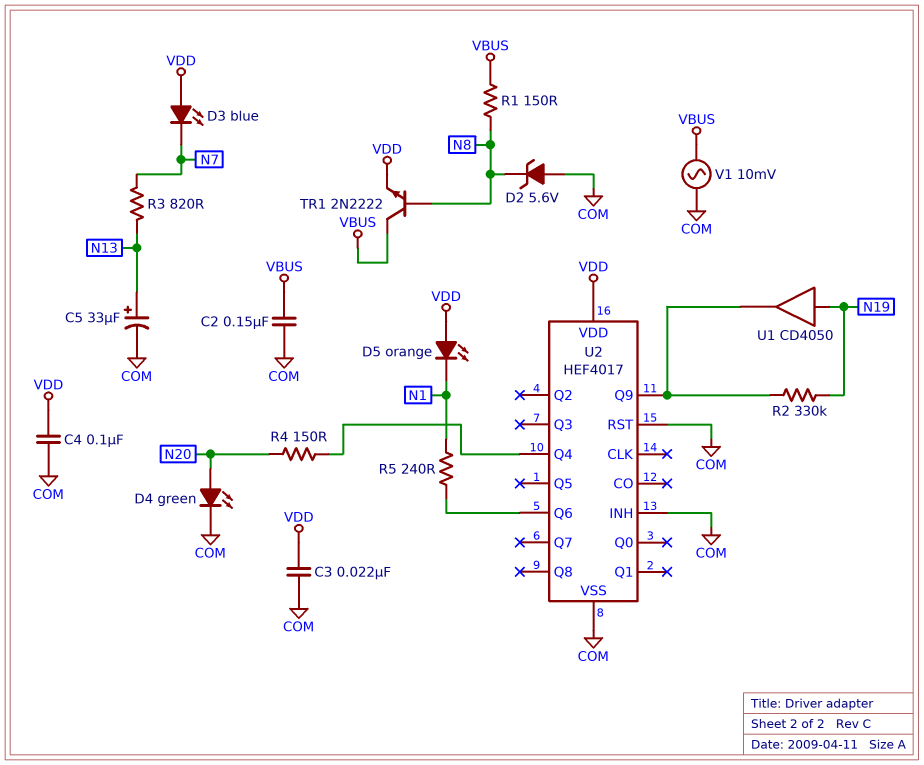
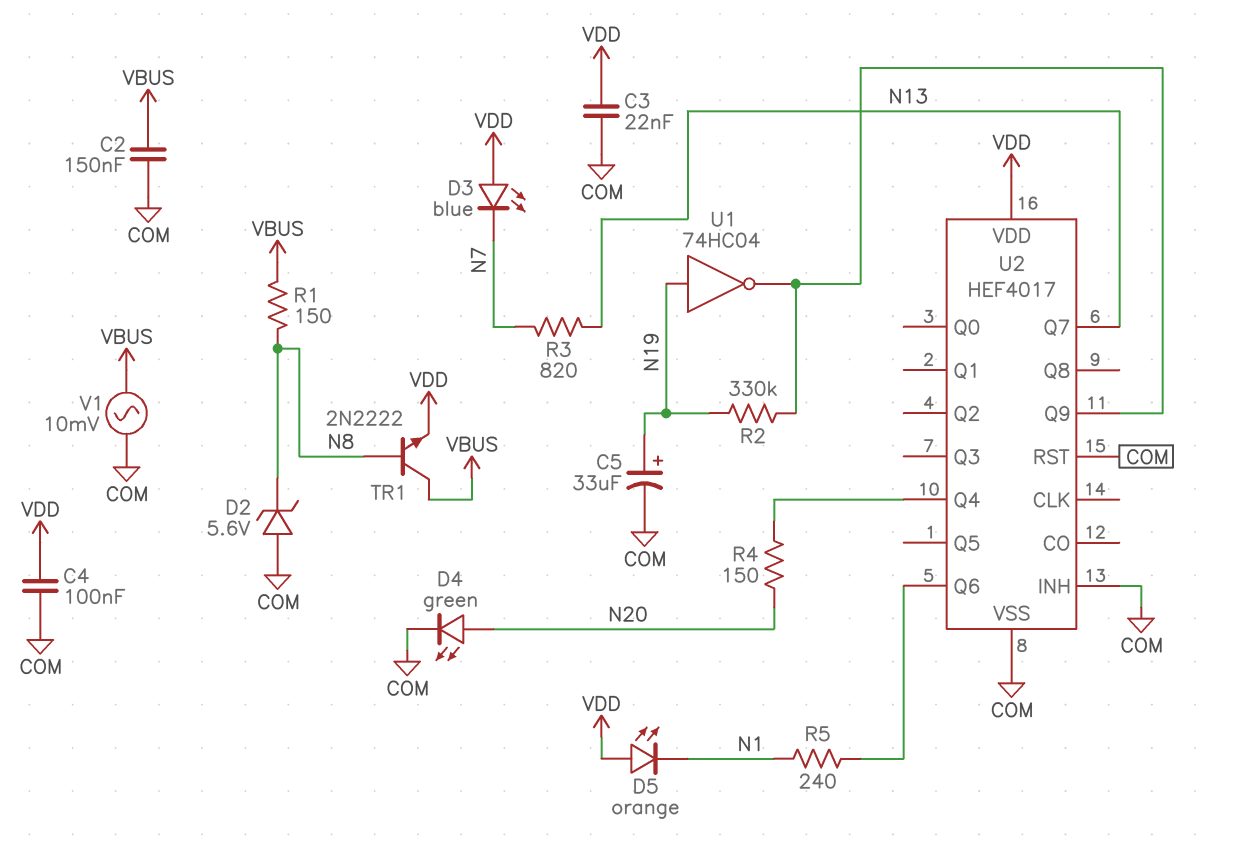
C5: 33uF (plus N13, minus COM) -> 33uF (plus N19, minus COM)
U1: buffer CD4050 (in N19, out U2/Q9) -> NOT 74HC04 (in N19, out U2/Q9)
U2 pin Q7: none -> N13

